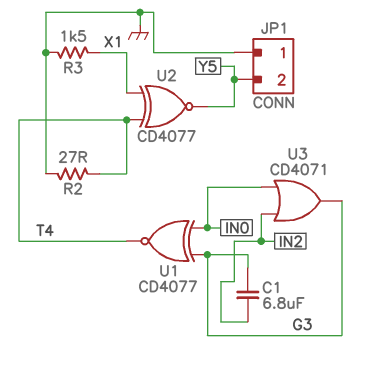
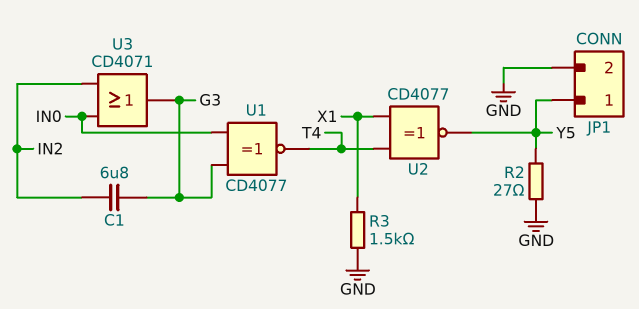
JP1 pin 1: GND -> Y5
JP1 pin 2: Y5 -> GND
R2: 27 (GND, T4) -> 27 (GND, Y5)

